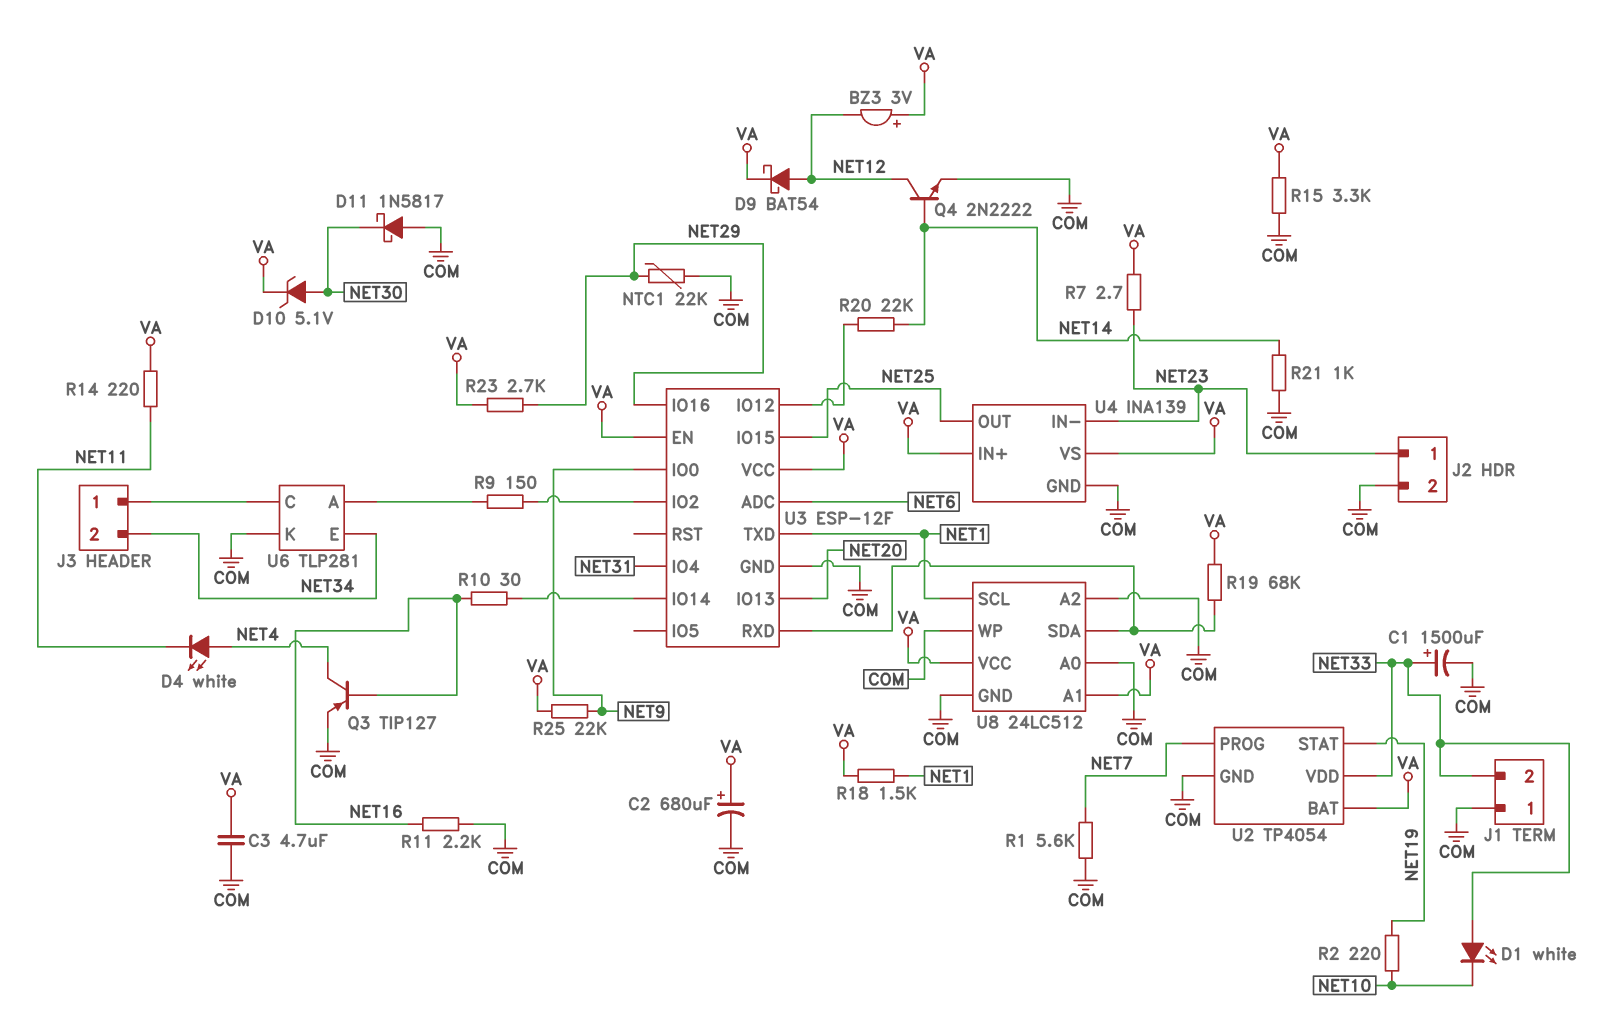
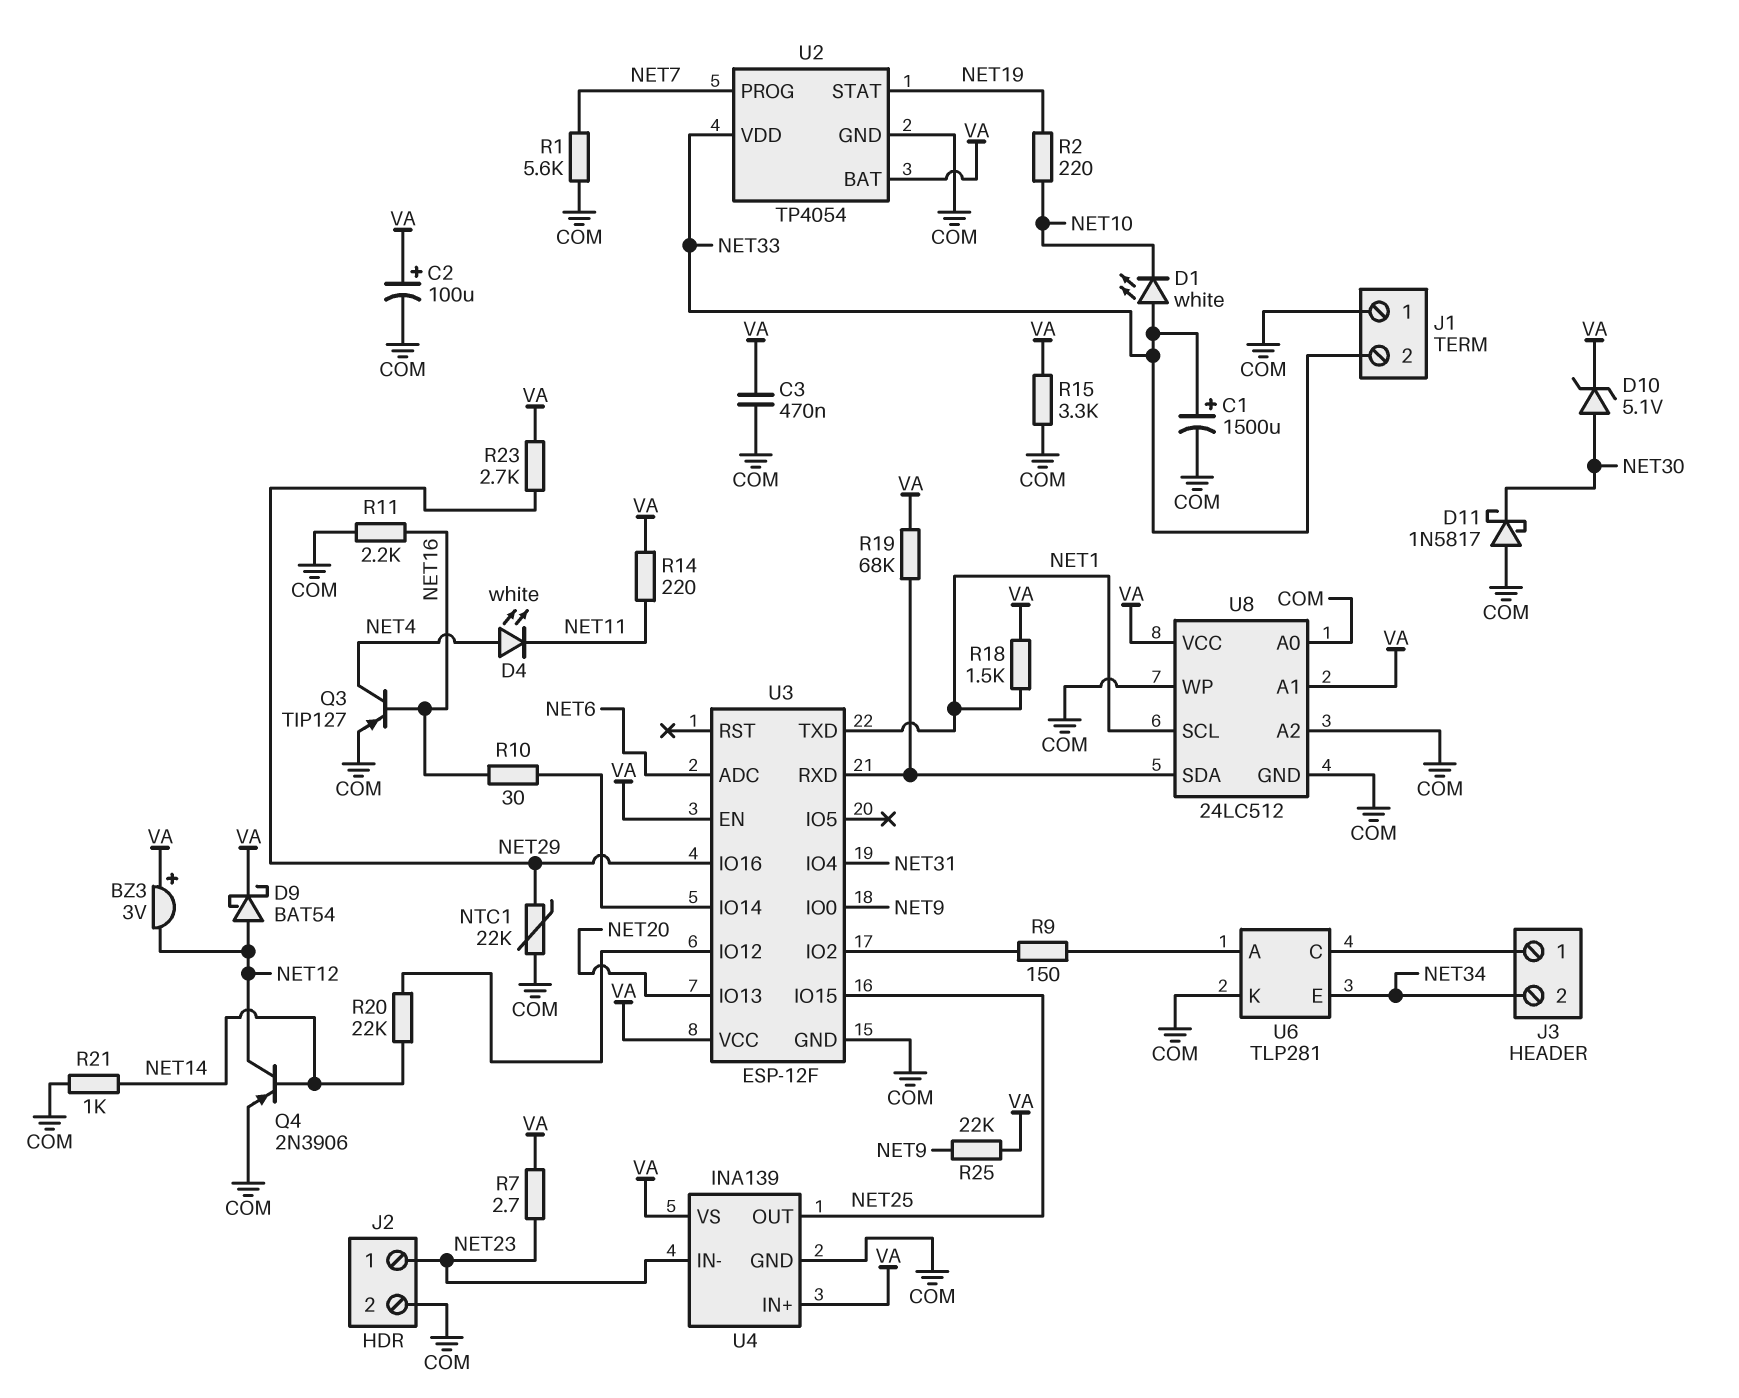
C2: 680uF (plus VA, minus COM) -> 100uF (plus VA, minus COM)
C3: 4.7uF (COM, VA) -> 470nF (COM, VA)
Q4: NPN 2N2222 (B NET14, C NET12, E COM) -> PNP 2N3906 (B NET14, C NET12, E COM)

